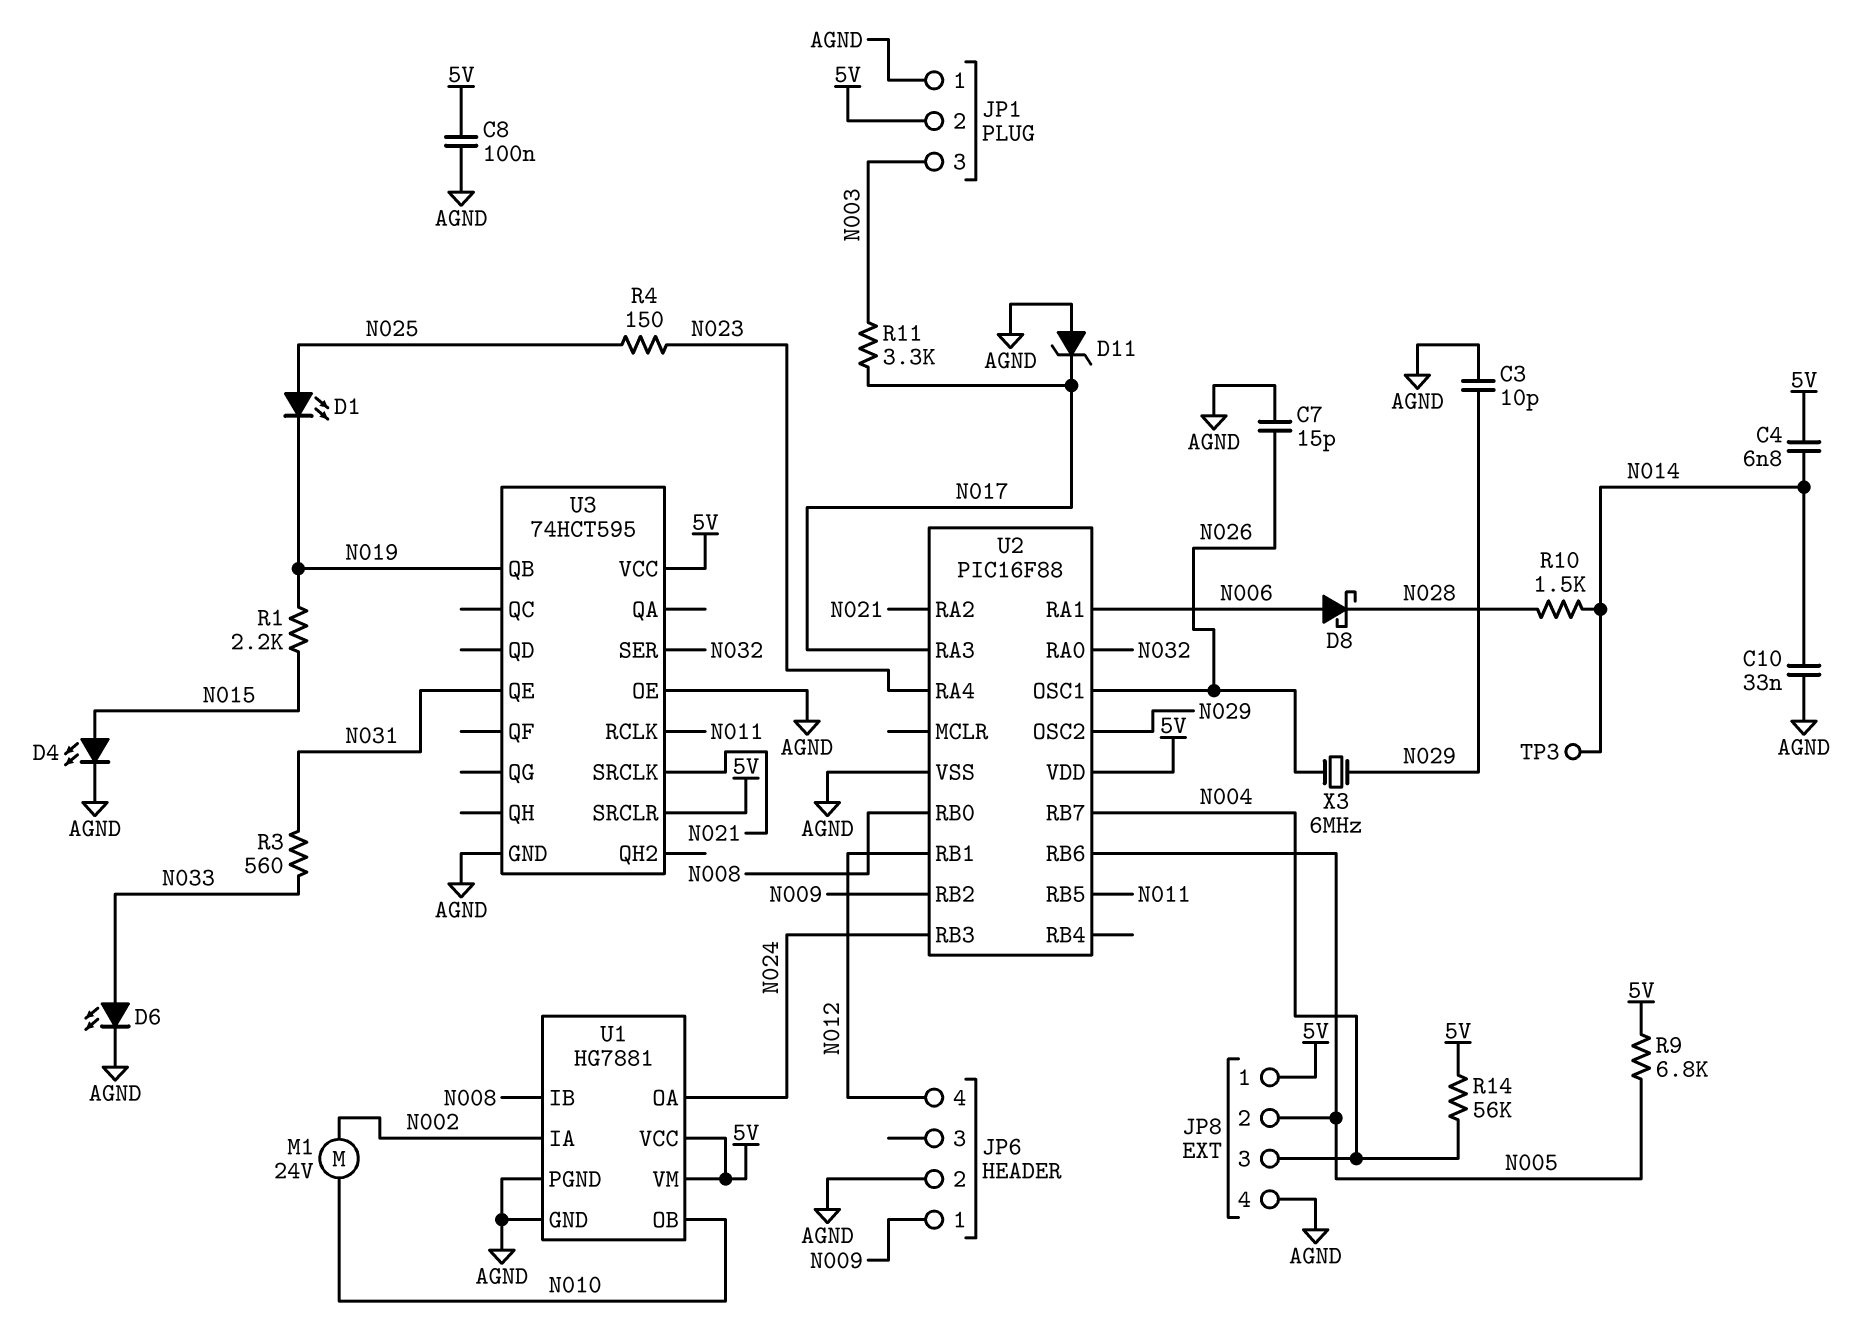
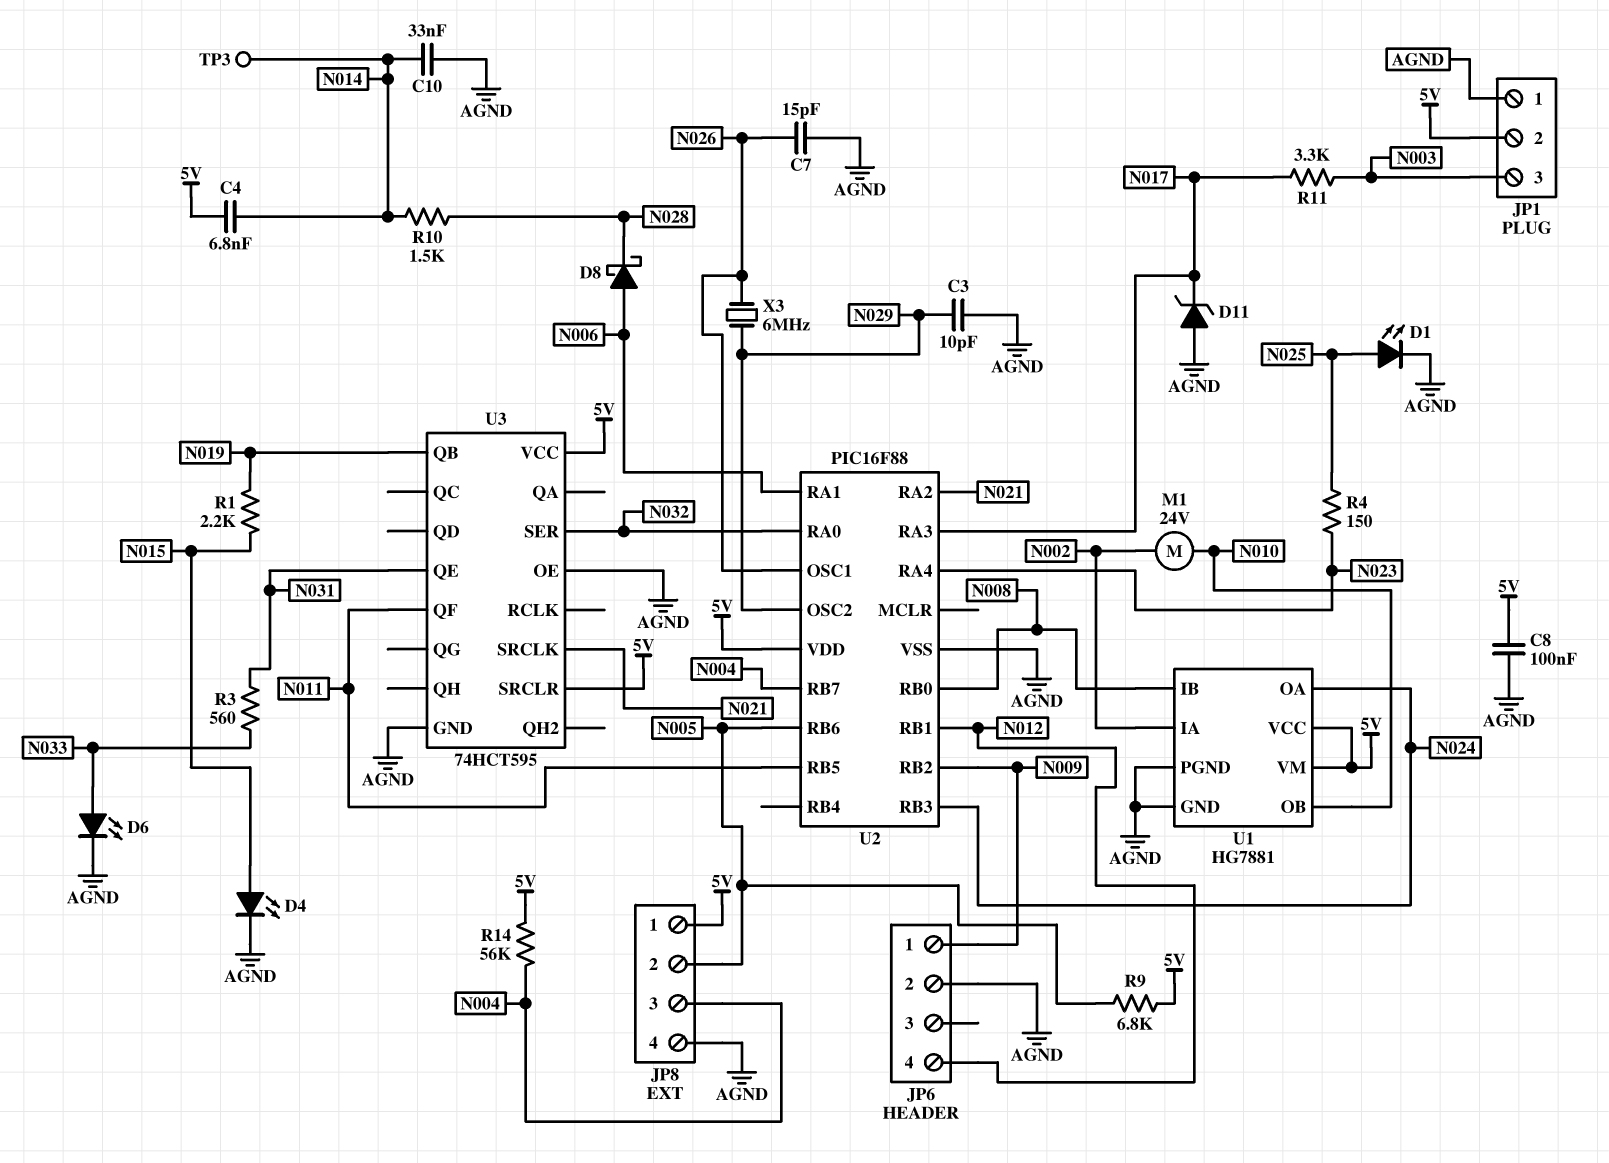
D1: LED (A N025, K N019) -> LED (A N025, K AGND)
U3 pin QF: none -> N011
U3 pin RCLK: N011 -> none

